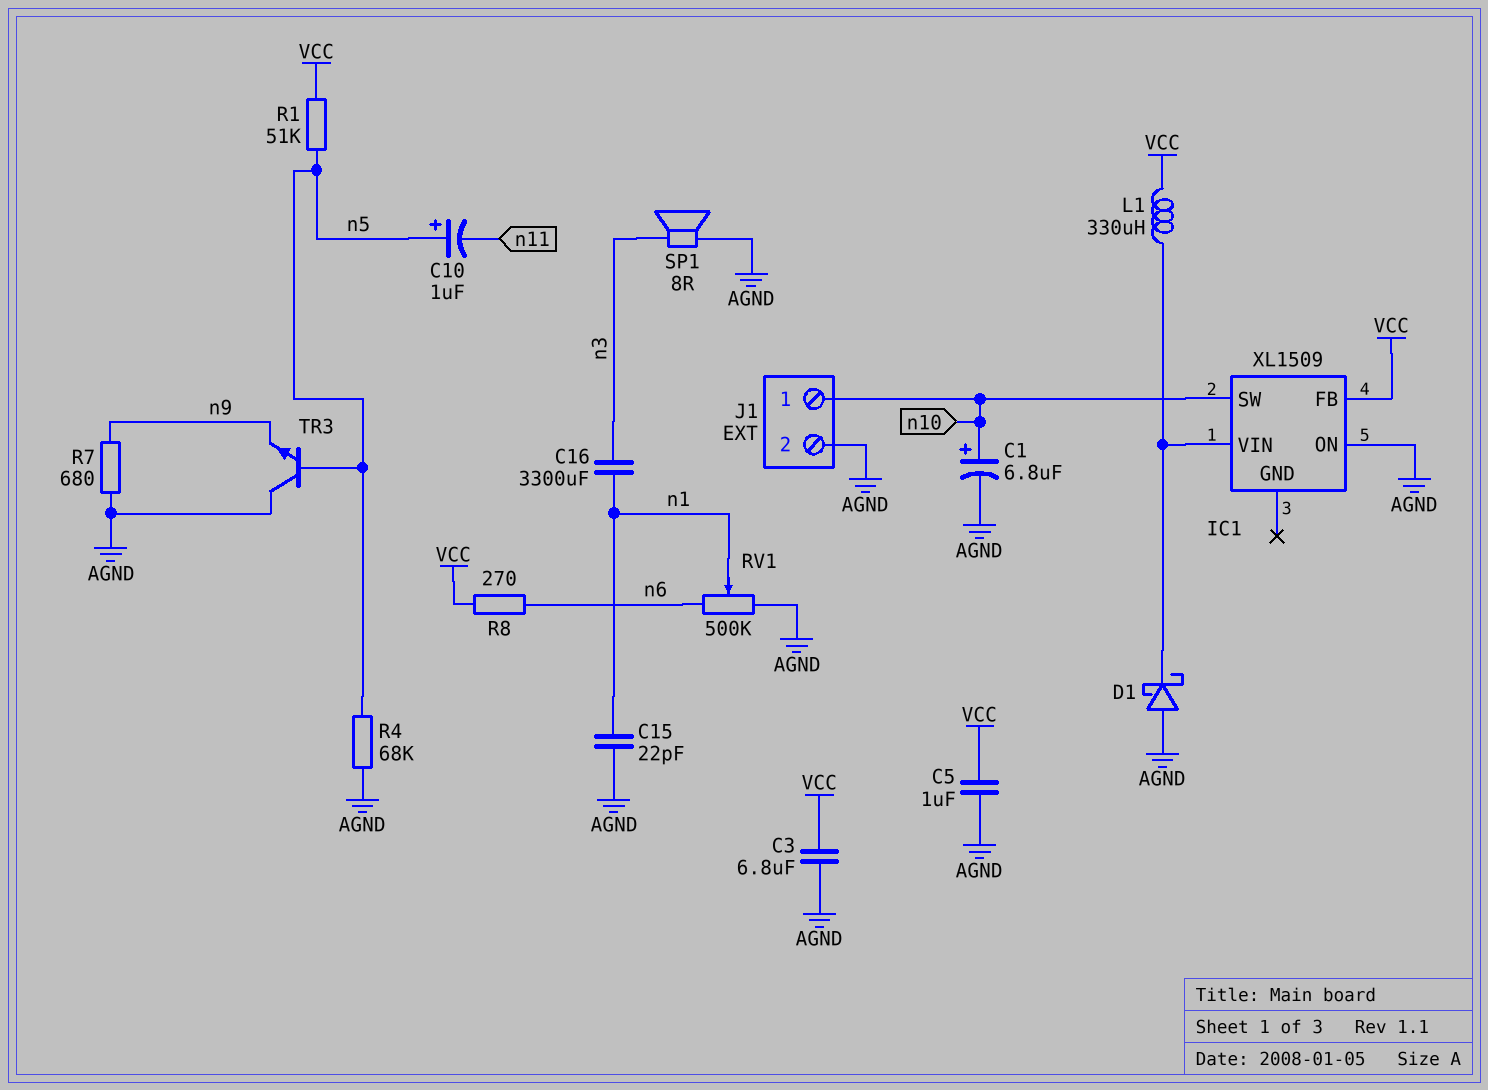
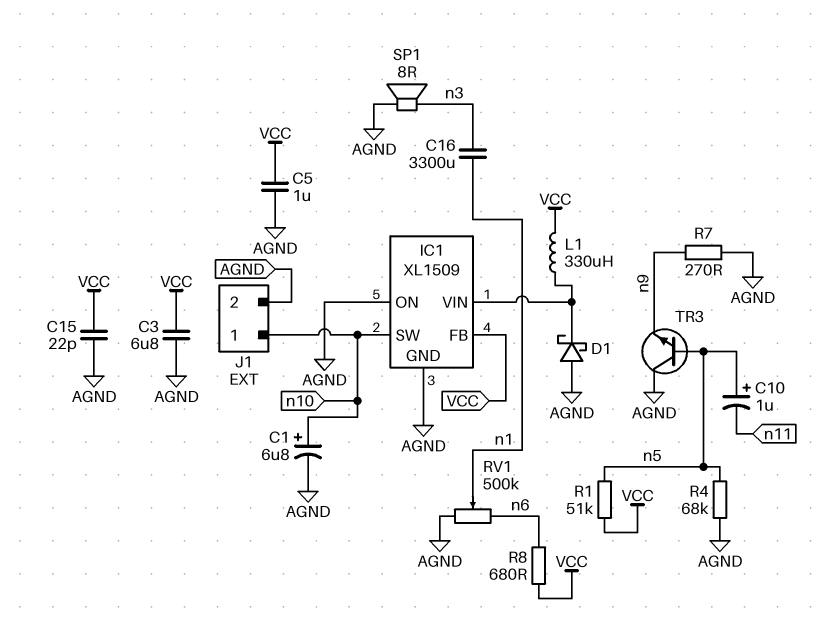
C15: 22pF (AGND, n1) -> 22pF (AGND, VCC)
IC1 pin GND: none -> AGND
R7: 680 (AGND, n9) -> 270 (AGND, n9)
R8: 270 (VCC, n6) -> 680 (VCC, n6)

